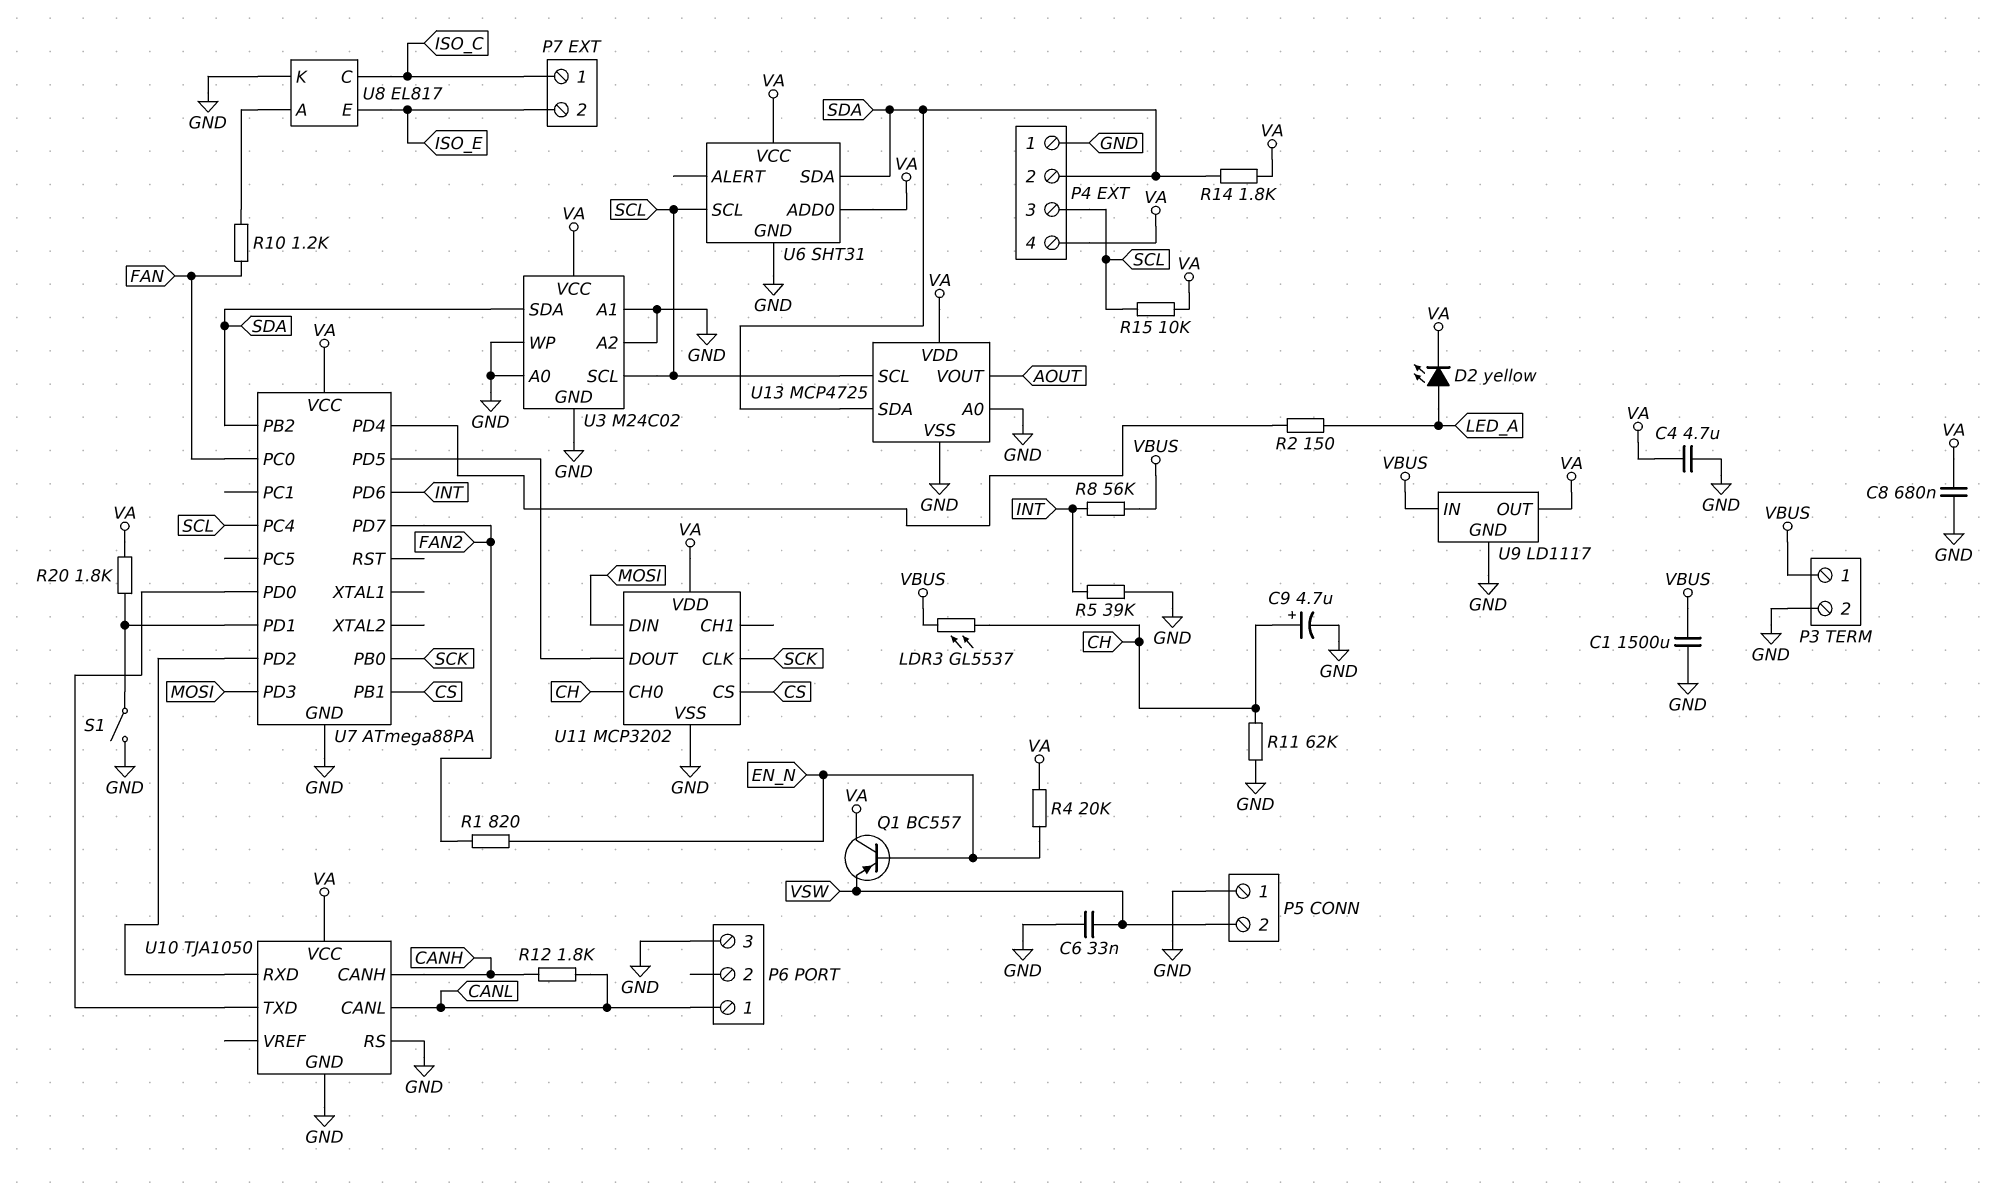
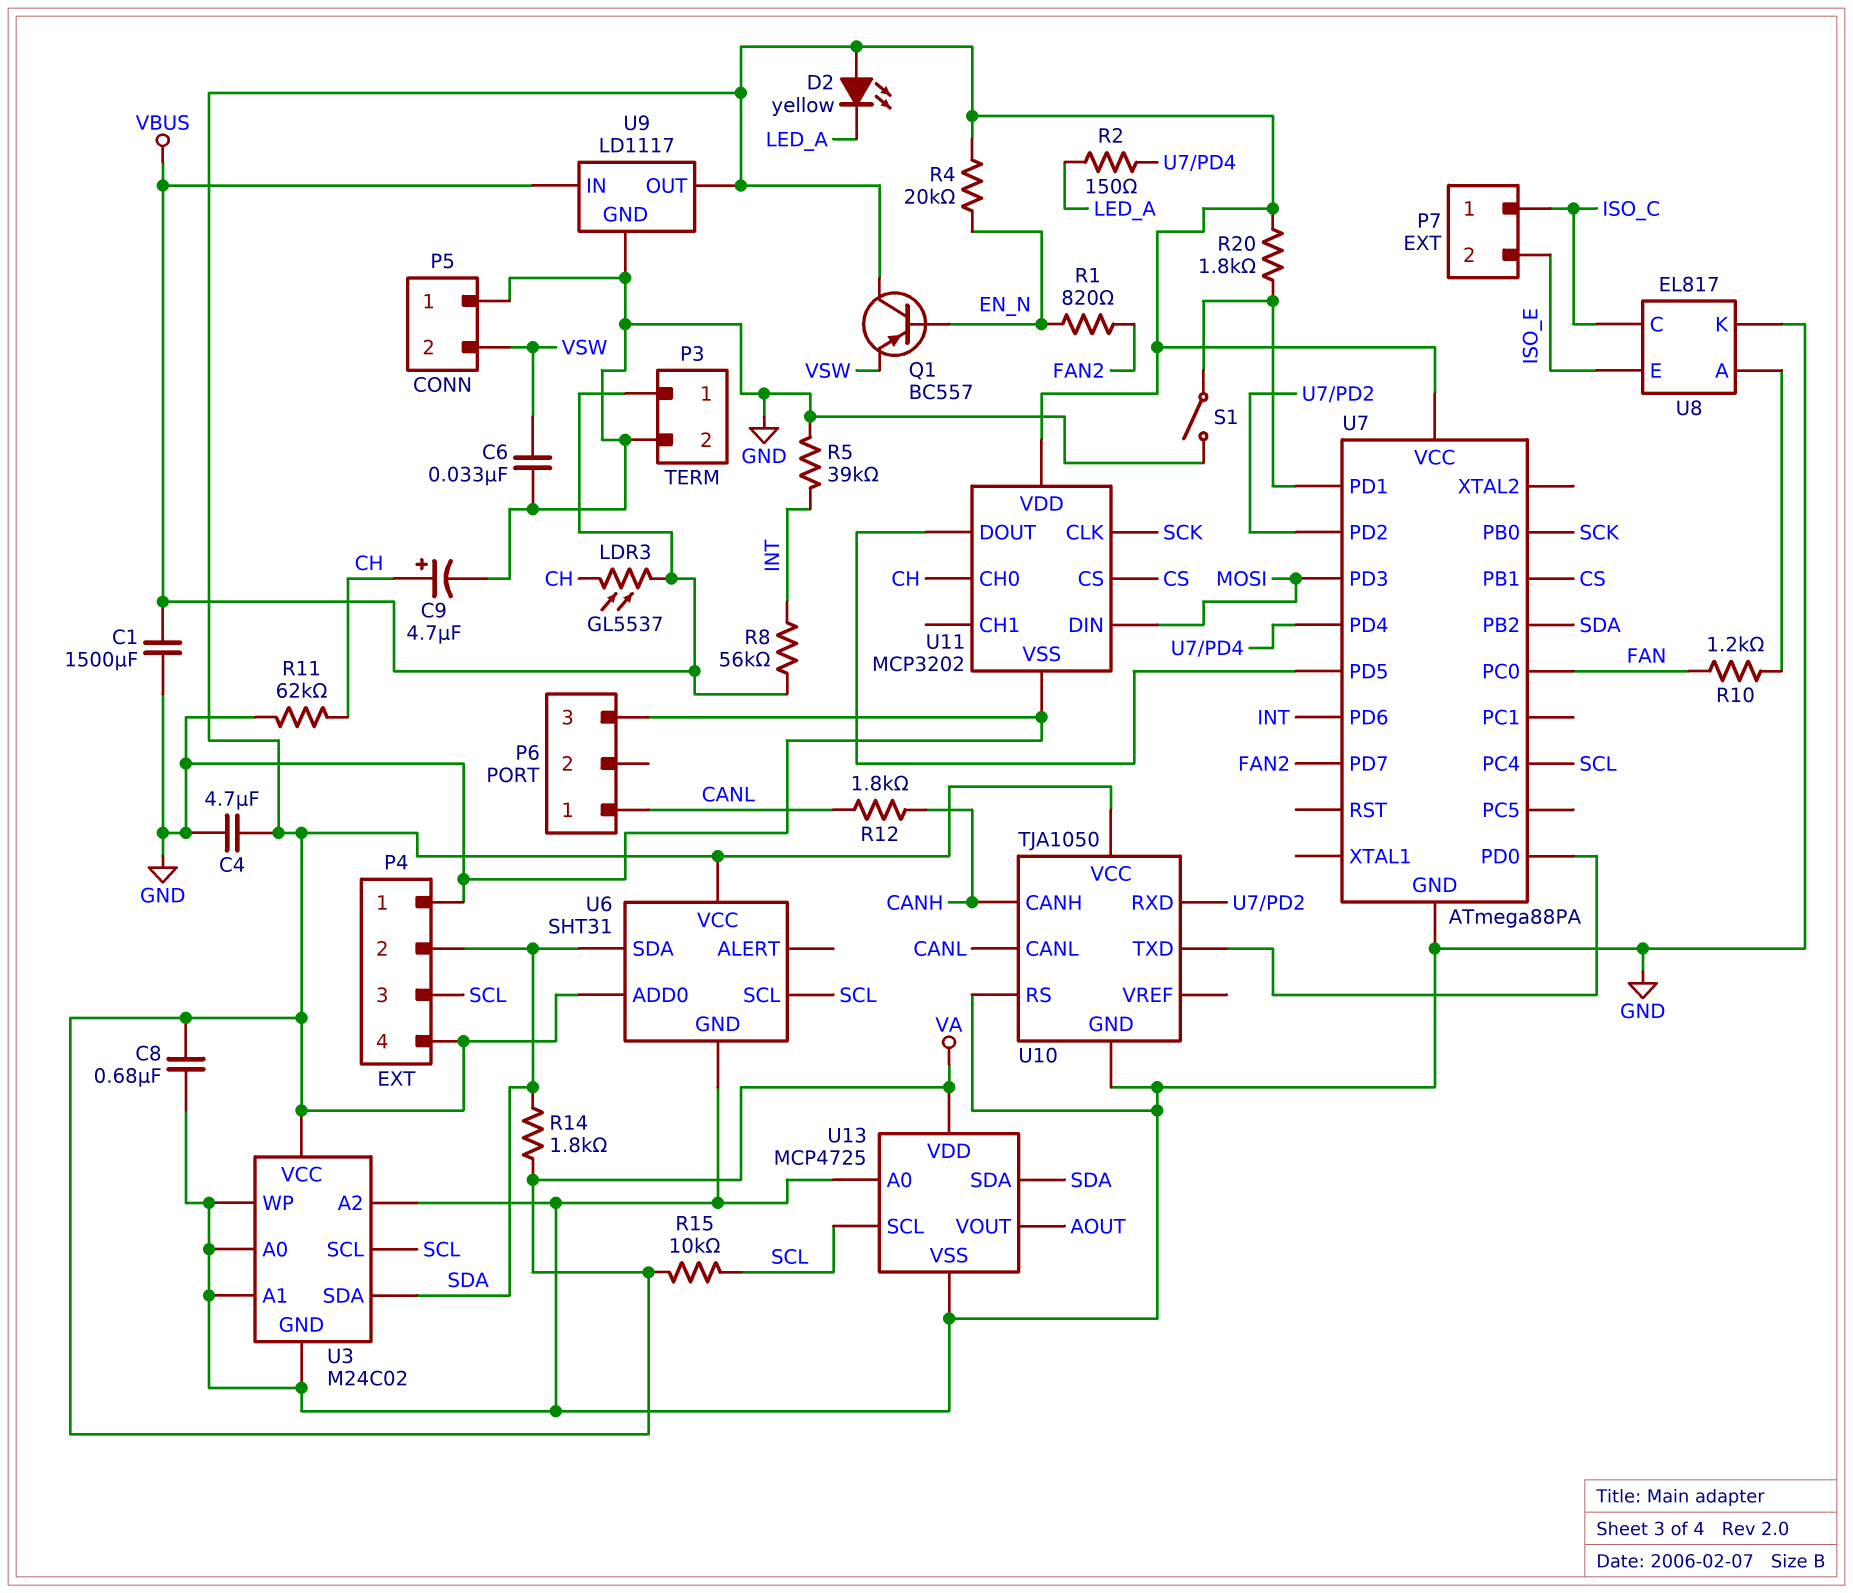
D2: LED yellow (A LED_A, K VA) -> LED yellow (A VA, K LED_A)

